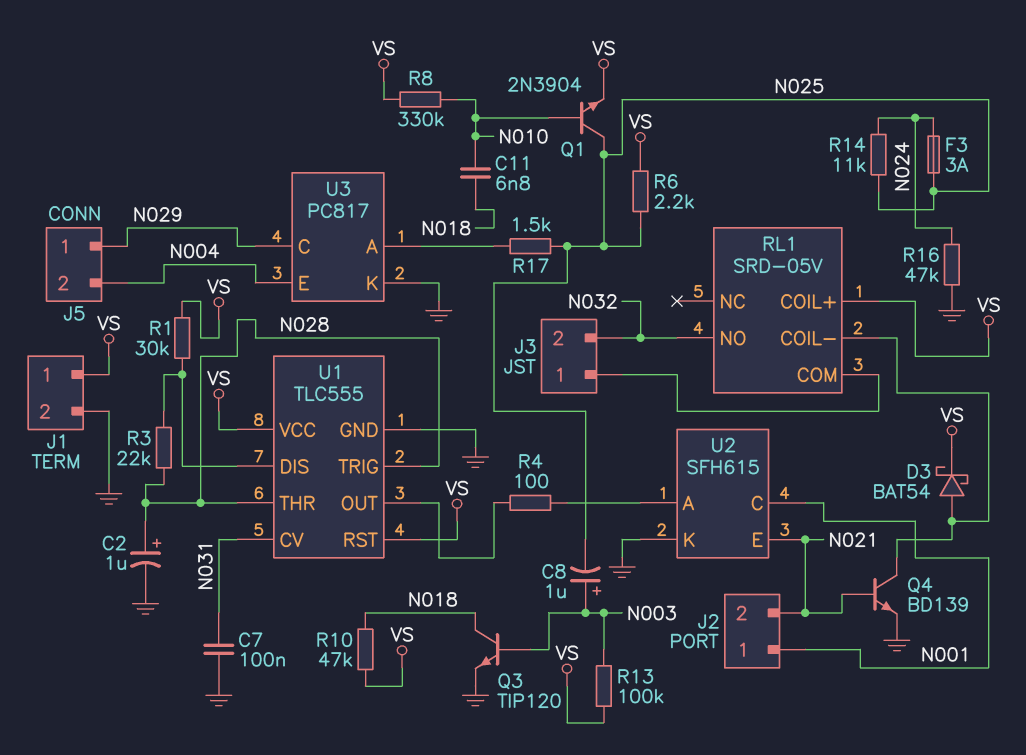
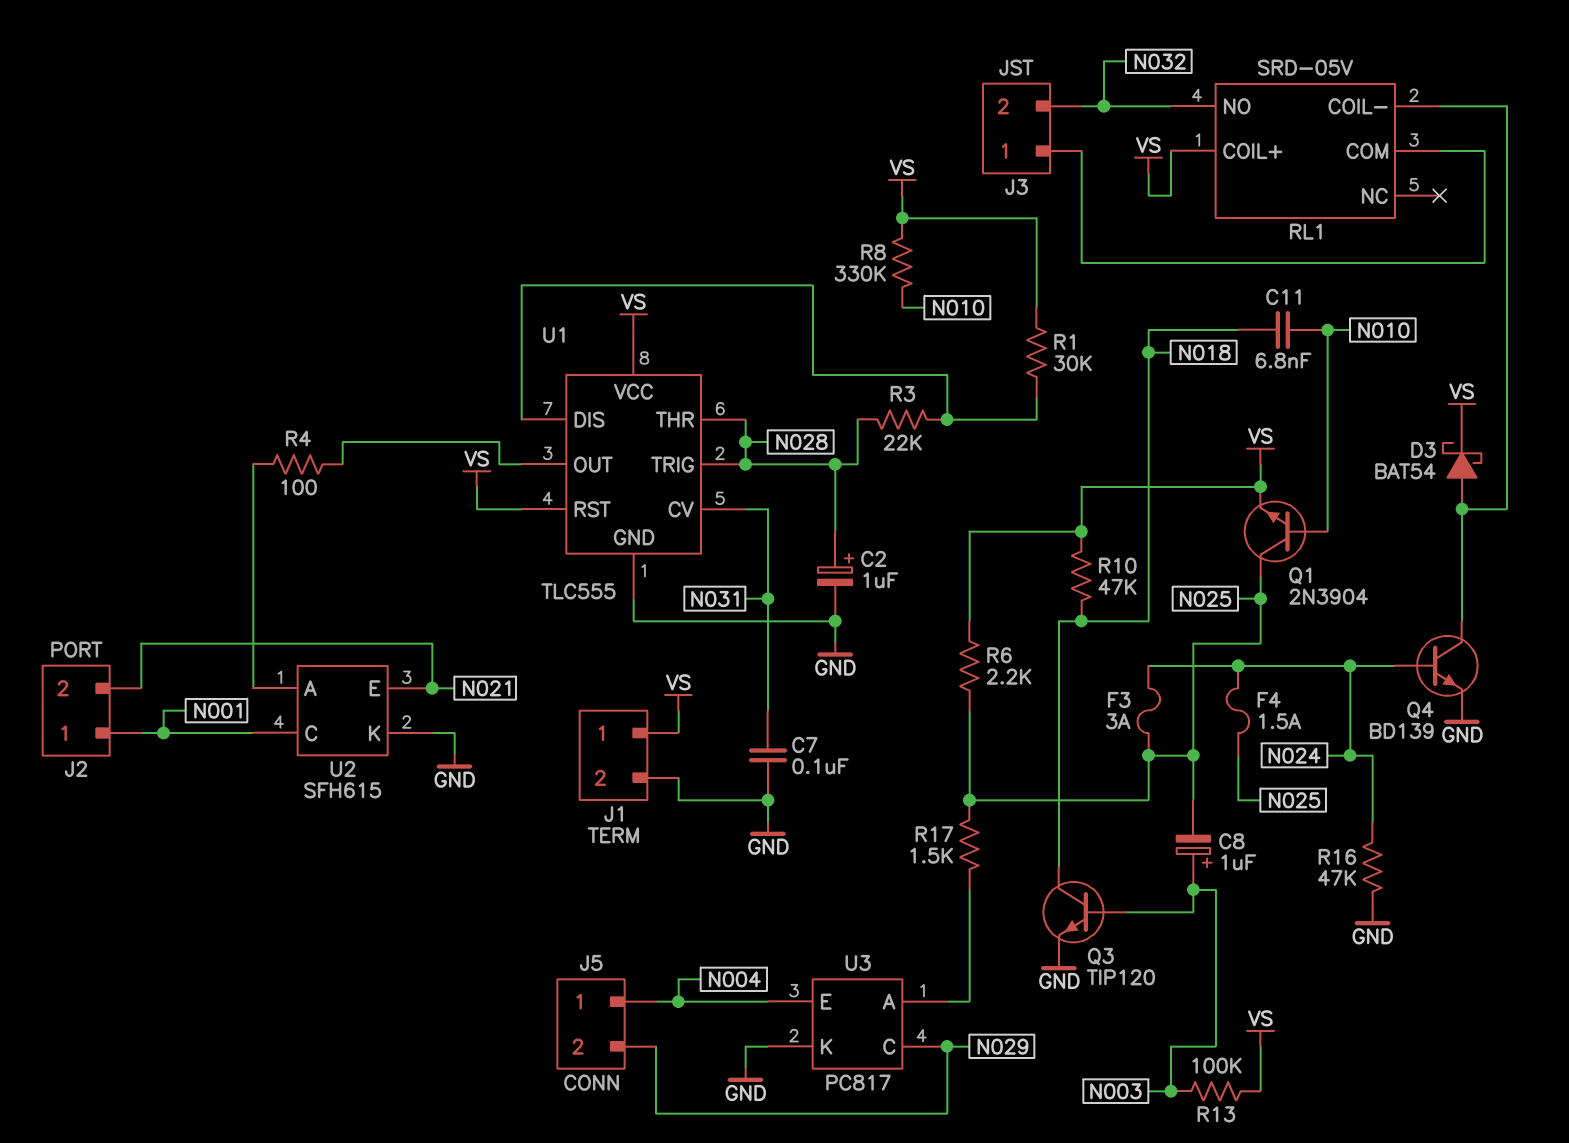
F4: none -> 1.5A (N024, N025)
J5 pin 1: N029 -> N004
J5 pin 2: N004 -> N029
Q4: NPN BD139 (B N021, C RL1/COIL-, E GND) -> NPN BD139 (B N024, C RL1/COIL-, E GND)
R14: 11k (N024, N025) -> none

